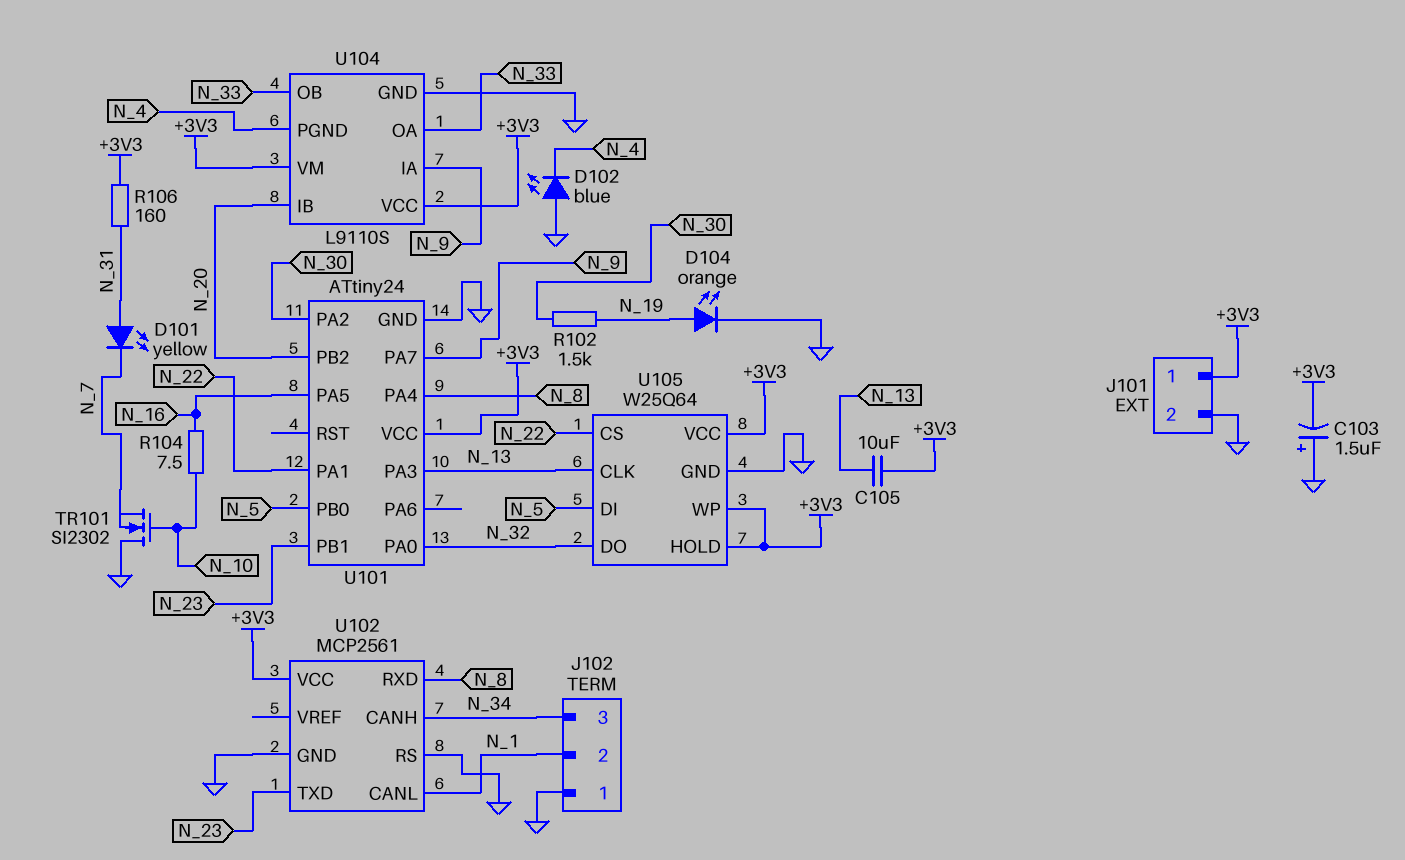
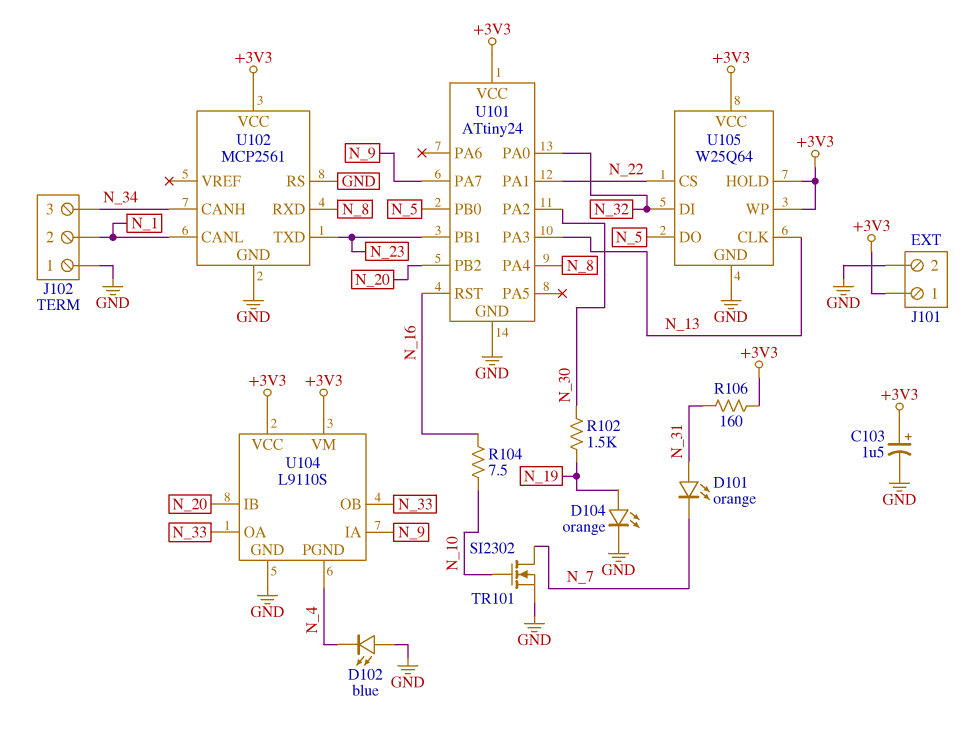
C103: 1.5uF (plus GND, minus +3V3) -> 1.5uF (plus +3V3, minus GND)
C105: 10uF (+3V3, N_13) -> none
D101: LED yellow (A N_31, K N_7) -> LED orange (A N_31, K N_7)
TR101: NMOS SI2302 (G N_10, D GND, S N_7) -> NMOS SI2302 (G N_10, D N_7, S GND)
U101 pin PA5: N_16 -> none
U101 pin RST: none -> N_16
U105 pin DI: N_5 -> N_32
U105 pin DO: N_32 -> N_5

